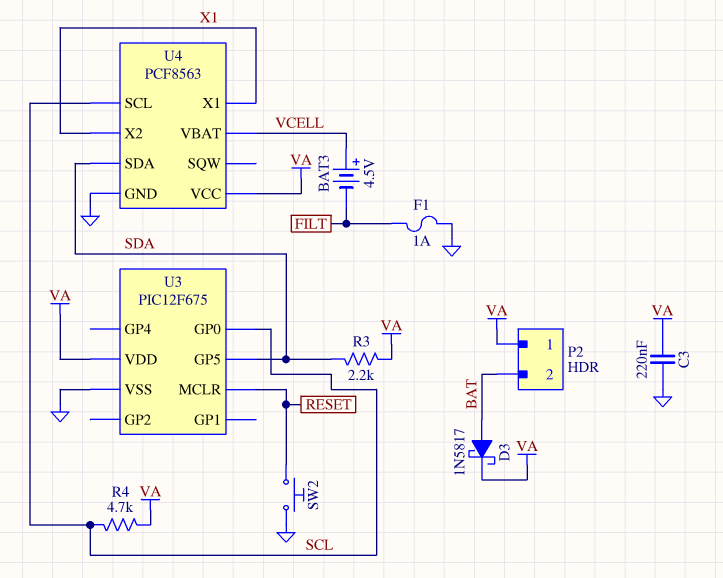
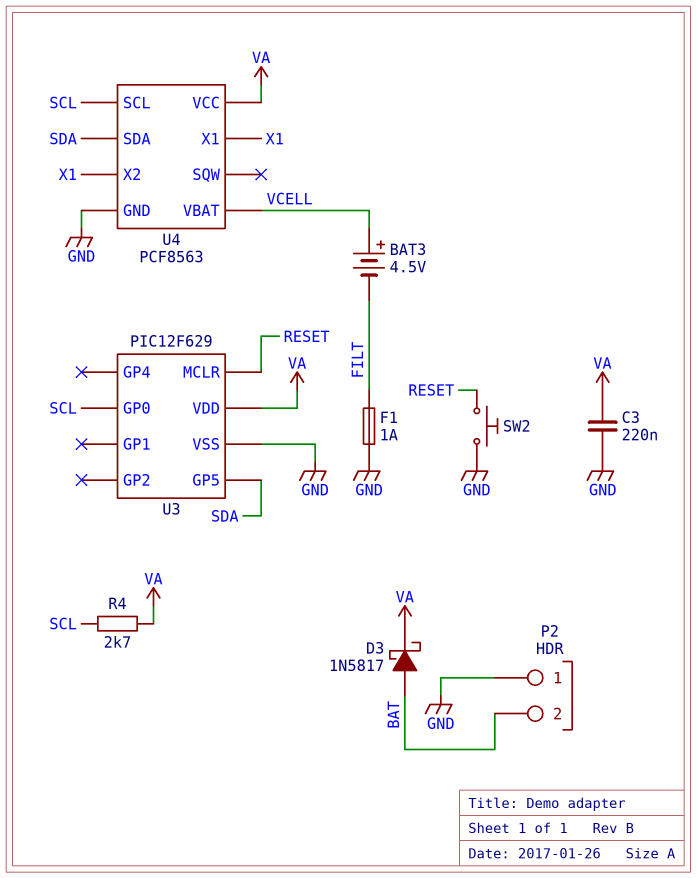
P2 pin 1: VA -> GND
R3: 2.2k (SDA, VA) -> none
R4: 4.7k (SCL, VA) -> 2.7k (SCL, VA)
U3: PIC12F675 -> PIC12F629

